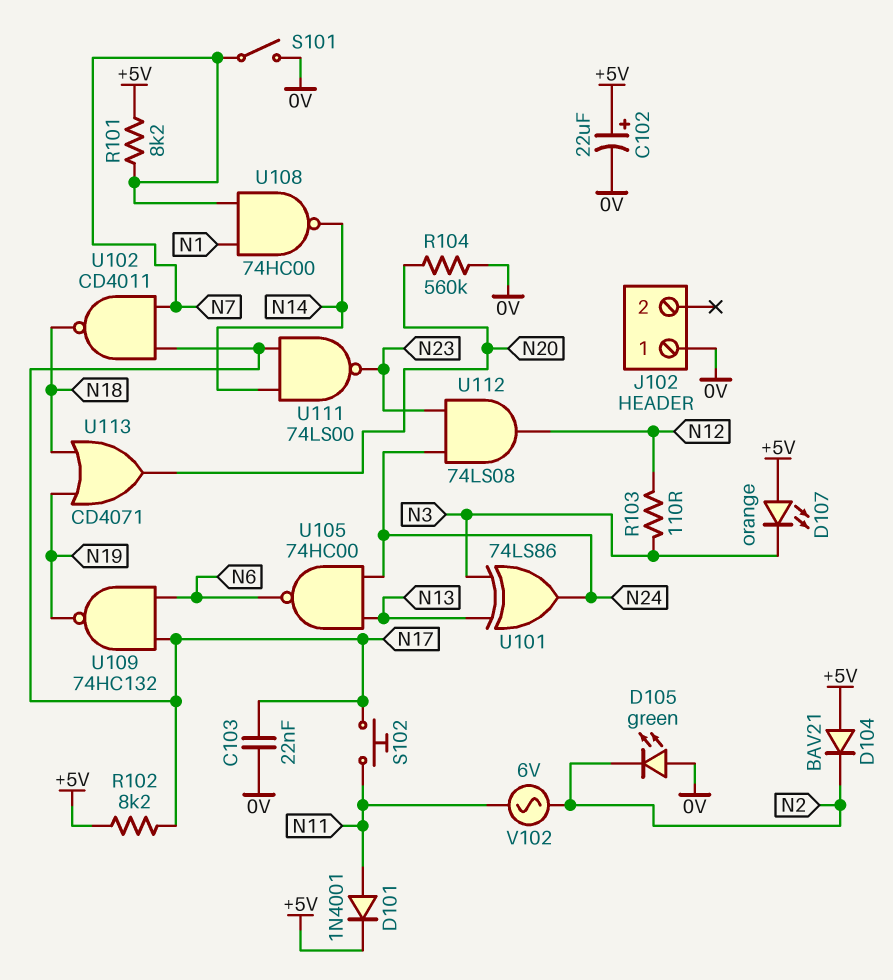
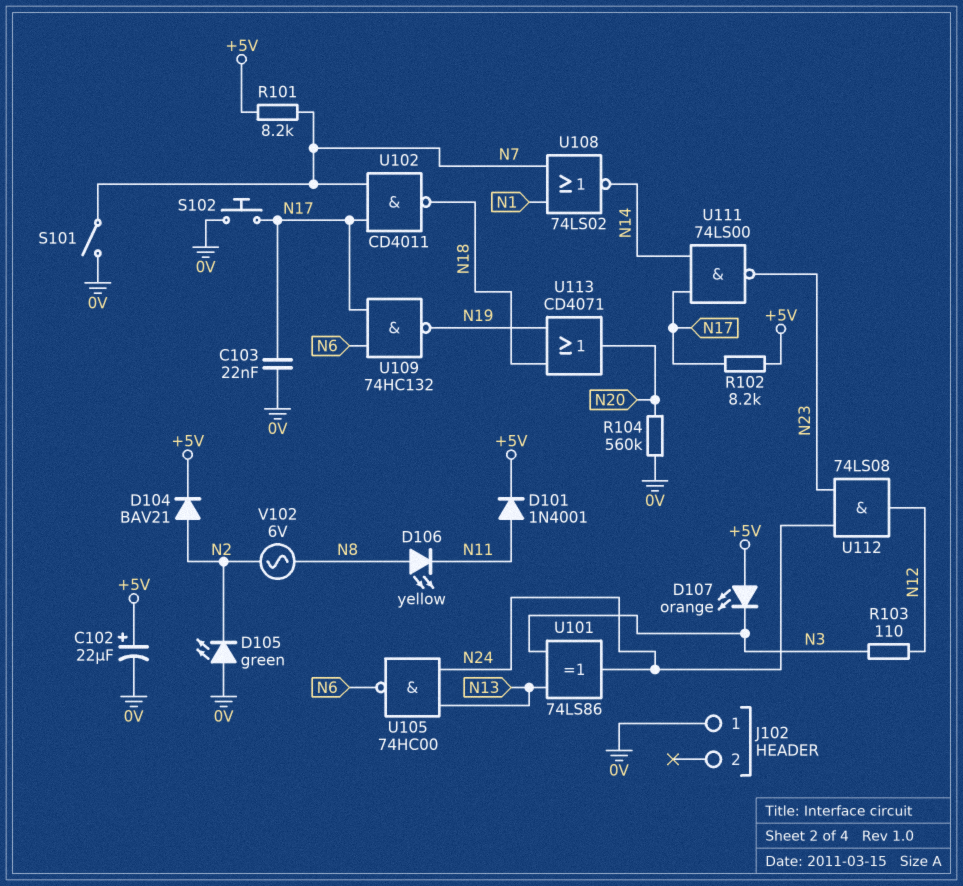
D104: diode BAV21 (A +5V, K N2) -> diode BAV21 (A N2, K +5V)
D106: none -> LED yellow (A N8, K N11)
S102: button (N11, N17) -> button (0V, N17)
U108: NAND 74HC00 (in N1, in N7, out N14) -> NOR 74LS02 (in N1, in N7, out N14)
V102: AC 6V (N2, N11) -> AC 6V (N2, N8)

